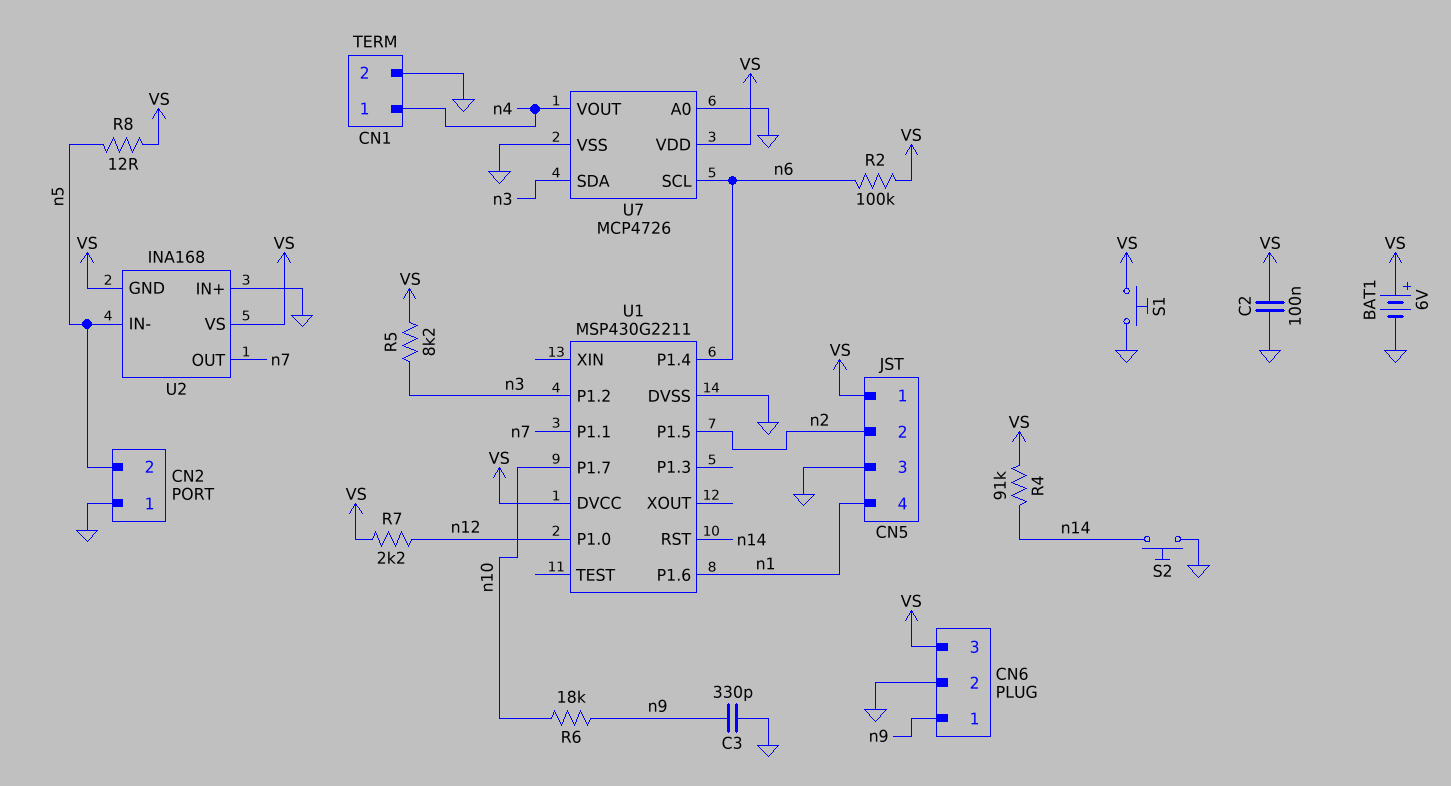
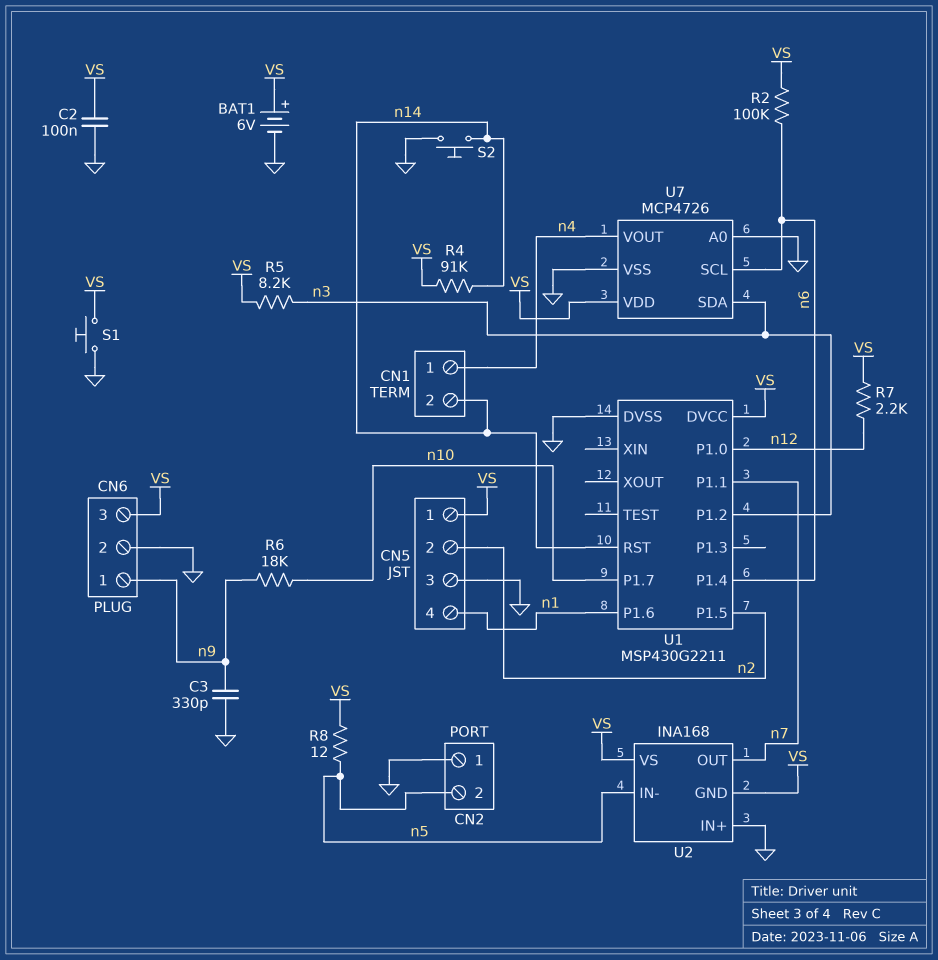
CN1 pin 2: GND -> n14

